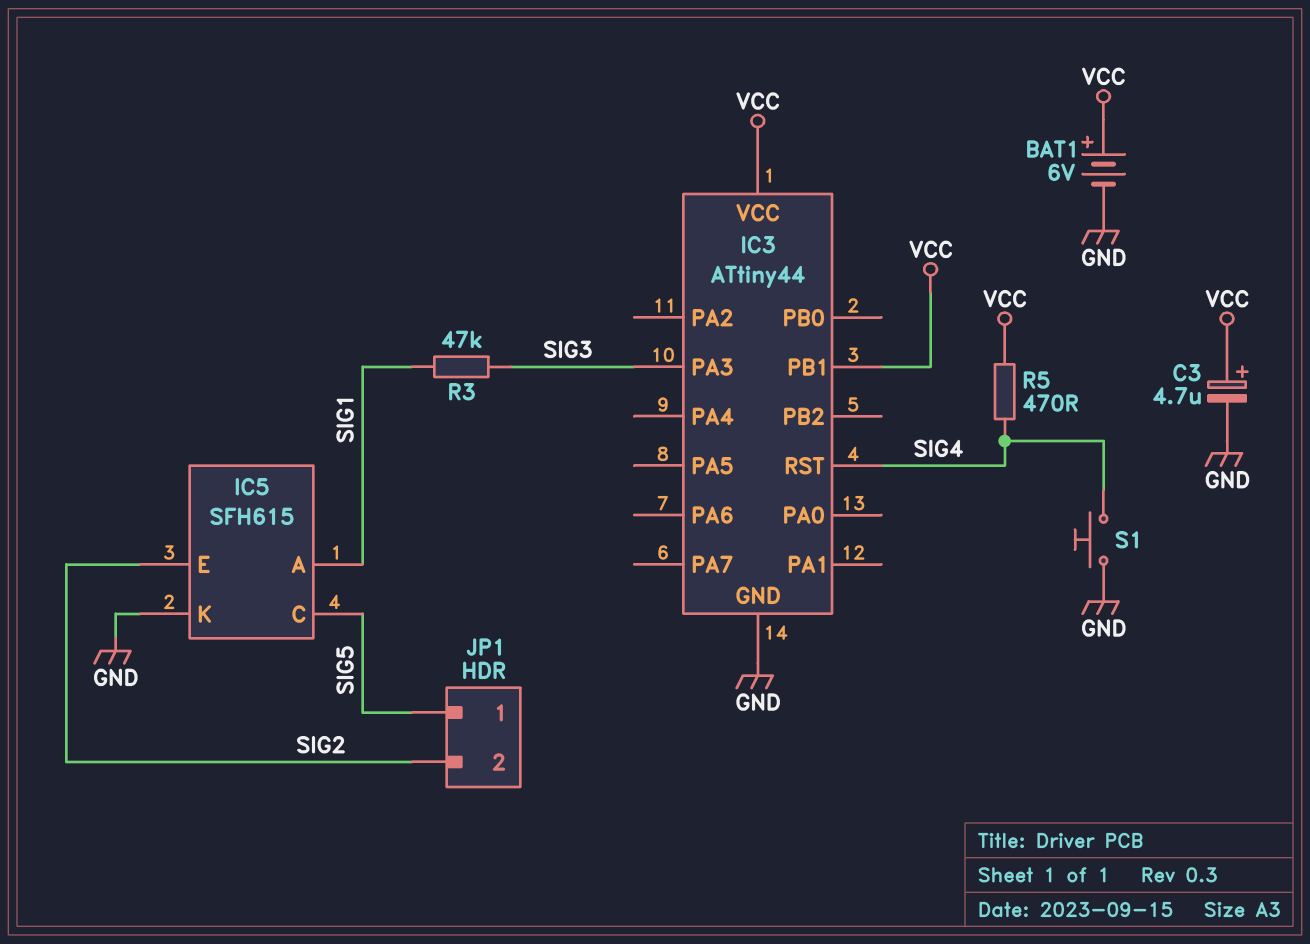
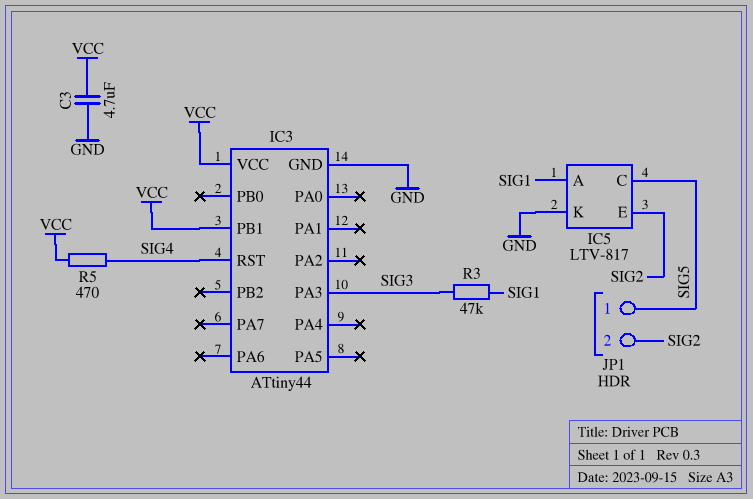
BAT1: 6V (plus VCC, minus GND) -> none
C3: 4.7uF (plus VCC, minus GND) -> 4.7uF (GND, VCC)
IC5: SFH615 -> LTV-817
S1: button (GND, SIG4) -> none

